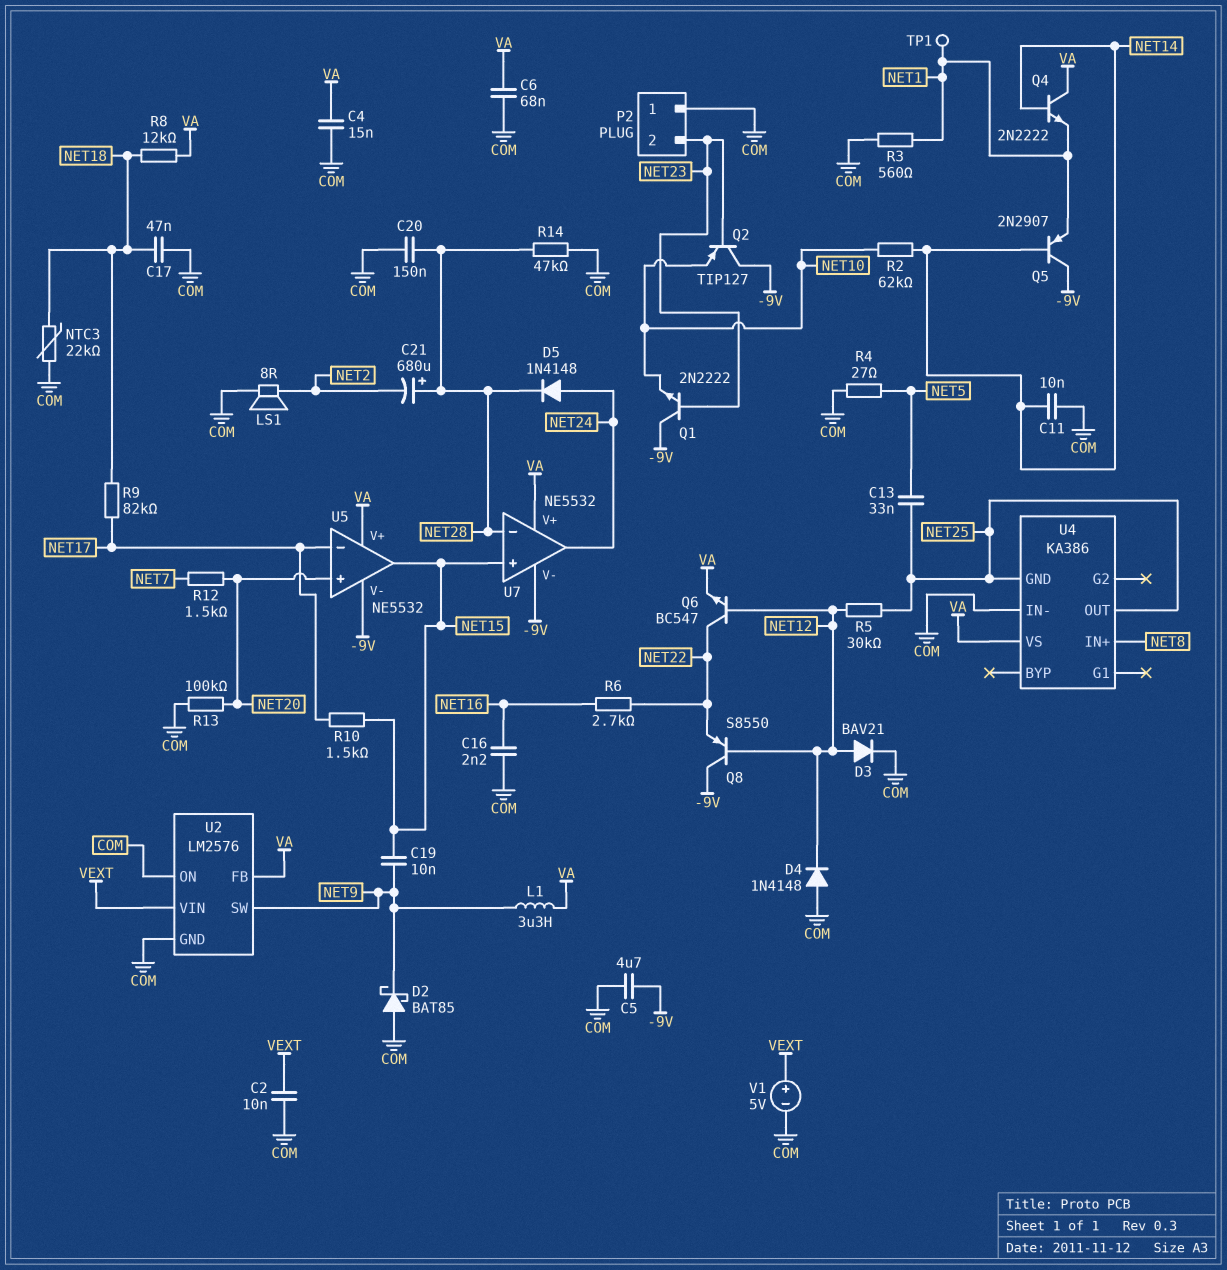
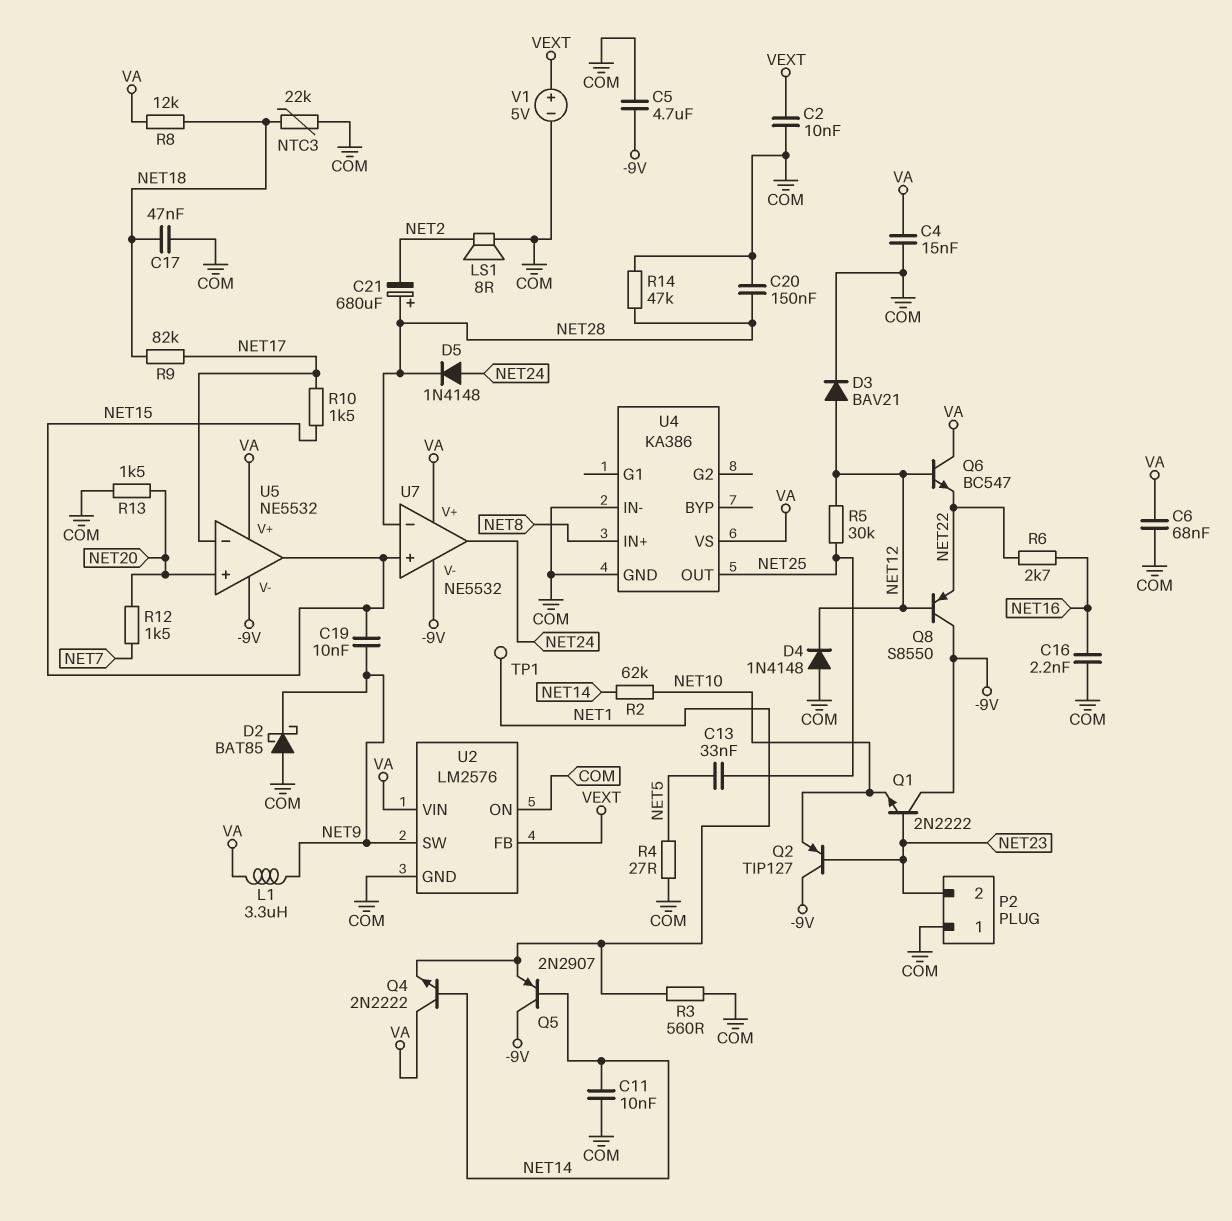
Q6: NPN BC547 (B NET12, C NET22, E VA) -> NPN BC547 (B NET12, C VA, E NET22)
R13: 100k (COM, NET20) -> 1.5k (COM, NET20)
U2 pin FB: VA -> VEXT
U2 pin VIN: VEXT -> VA
U4 pin GND: NET25 -> COM

